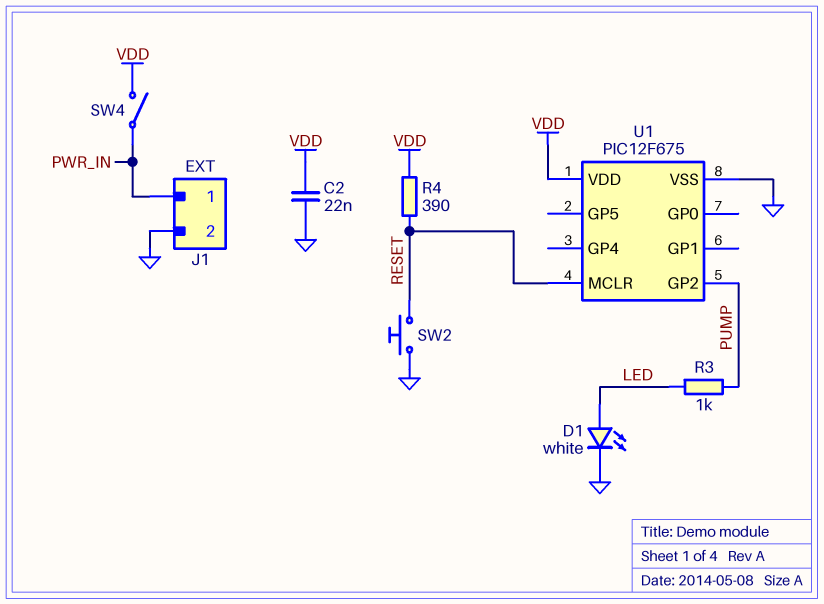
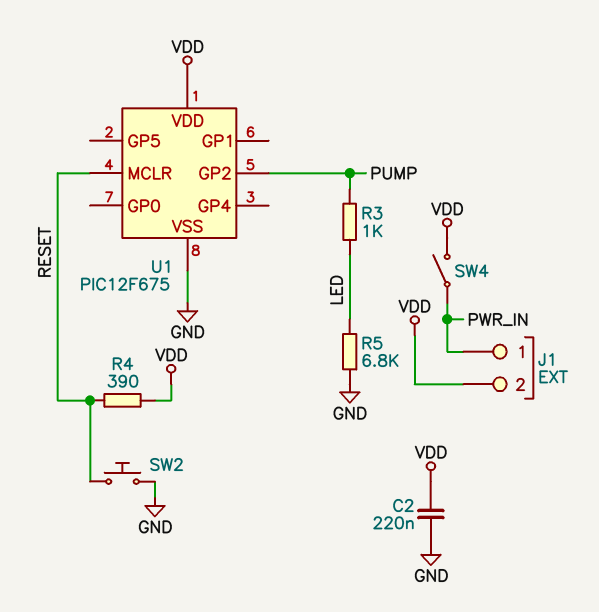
C2: 22nF (GND, VDD) -> 220nF (GND, VDD)
D1: LED white (A LED, K GND) -> none
J1 pin 2: GND -> VDD
R5: none -> 6.8k (GND, LED)

